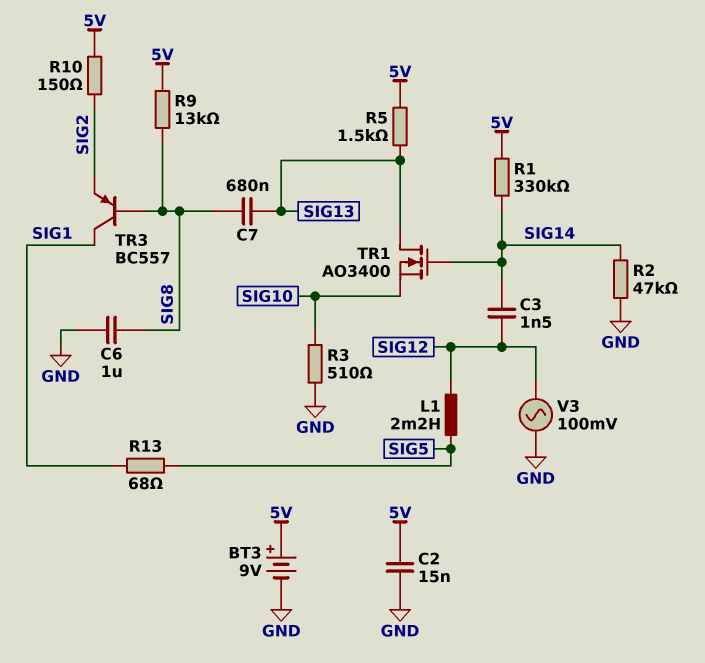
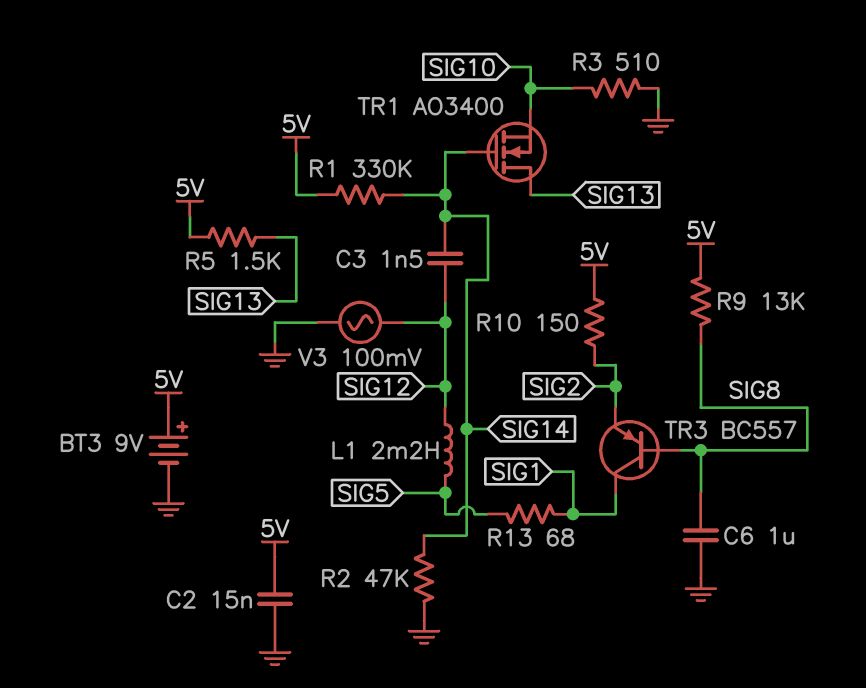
C7: 680nF (SIG8, SIG13) -> none

